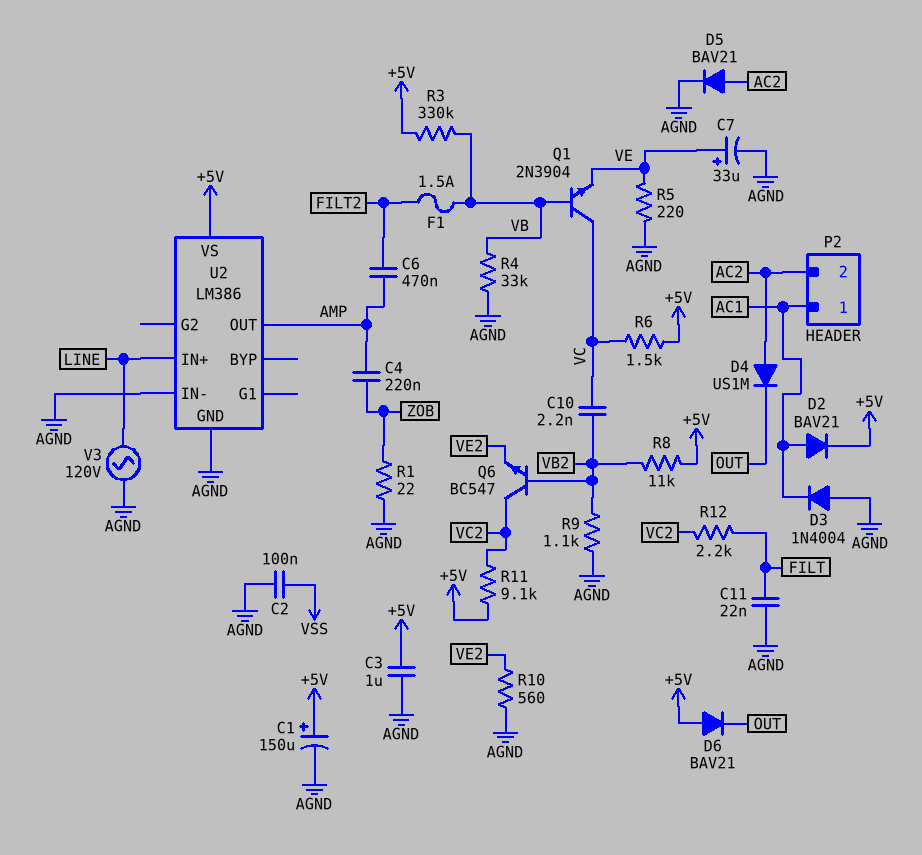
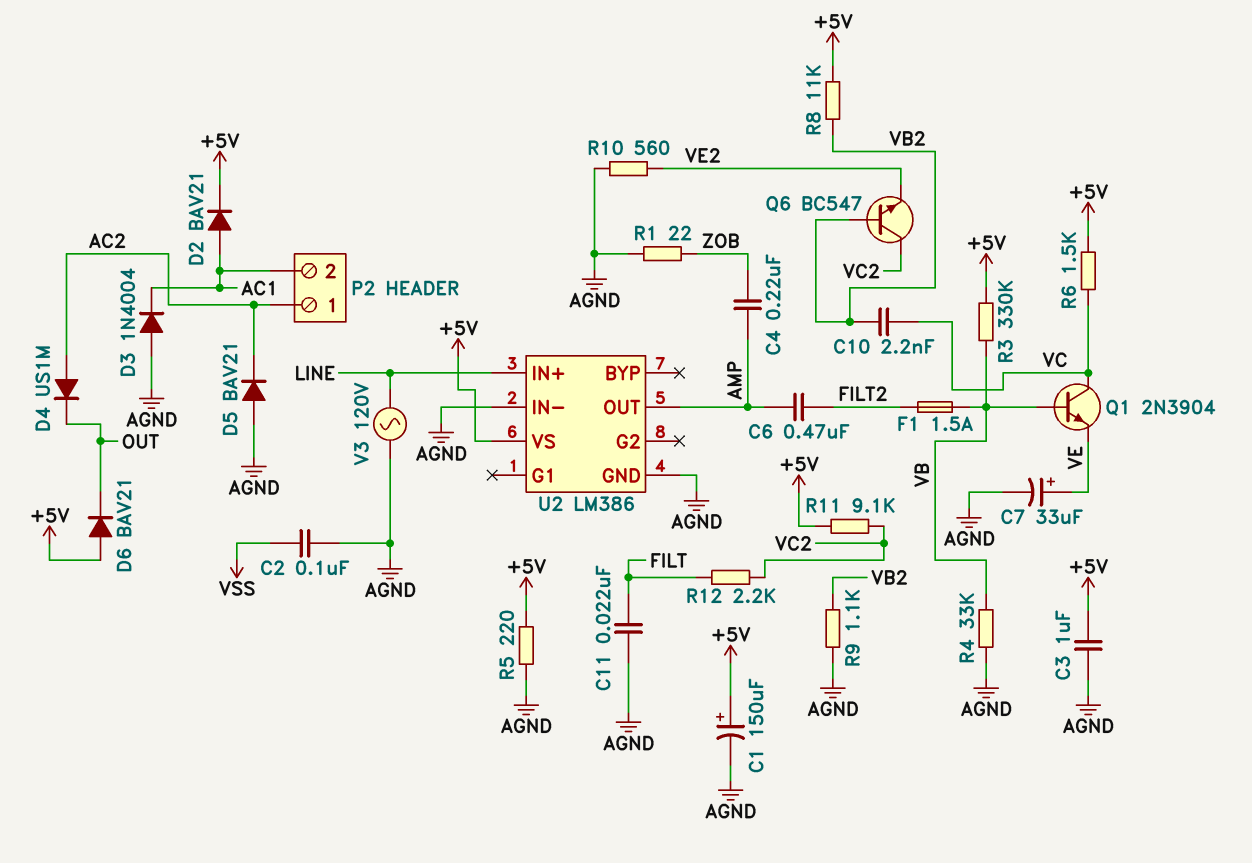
D5: diode BAV21 (A AC2, K AGND) -> diode BAV21 (A AGND, K AC2)
P2 pin 1: AC1 -> AC2
P2 pin 2: AC2 -> AC1
R5: 220 (AGND, VE) -> 220 (+5V, AGND)

